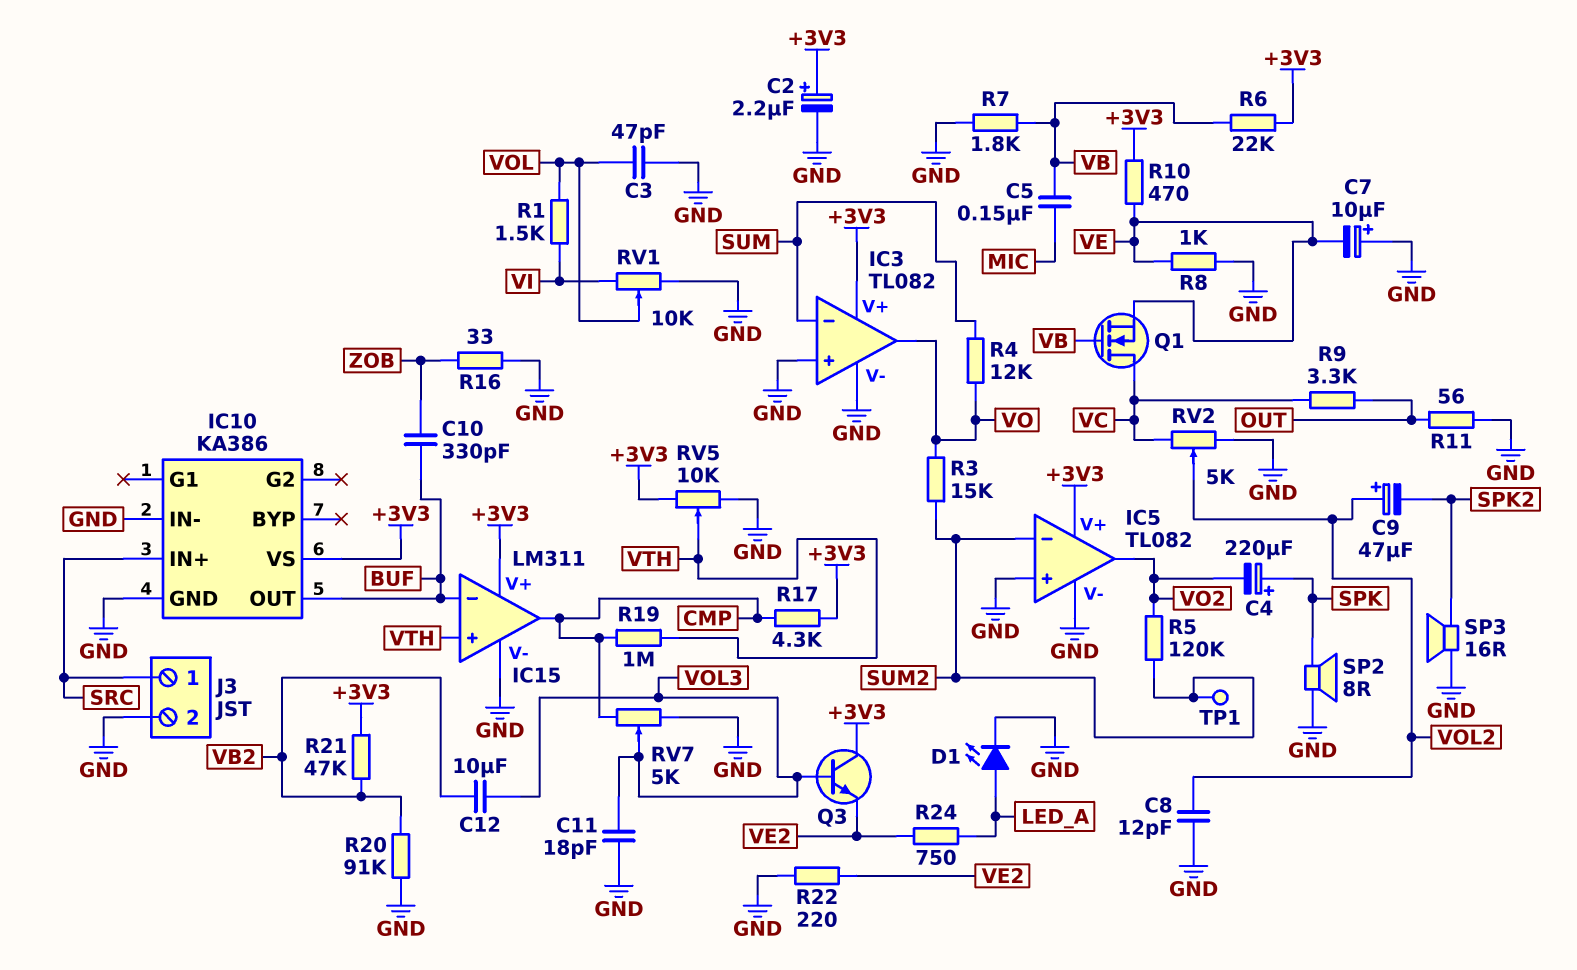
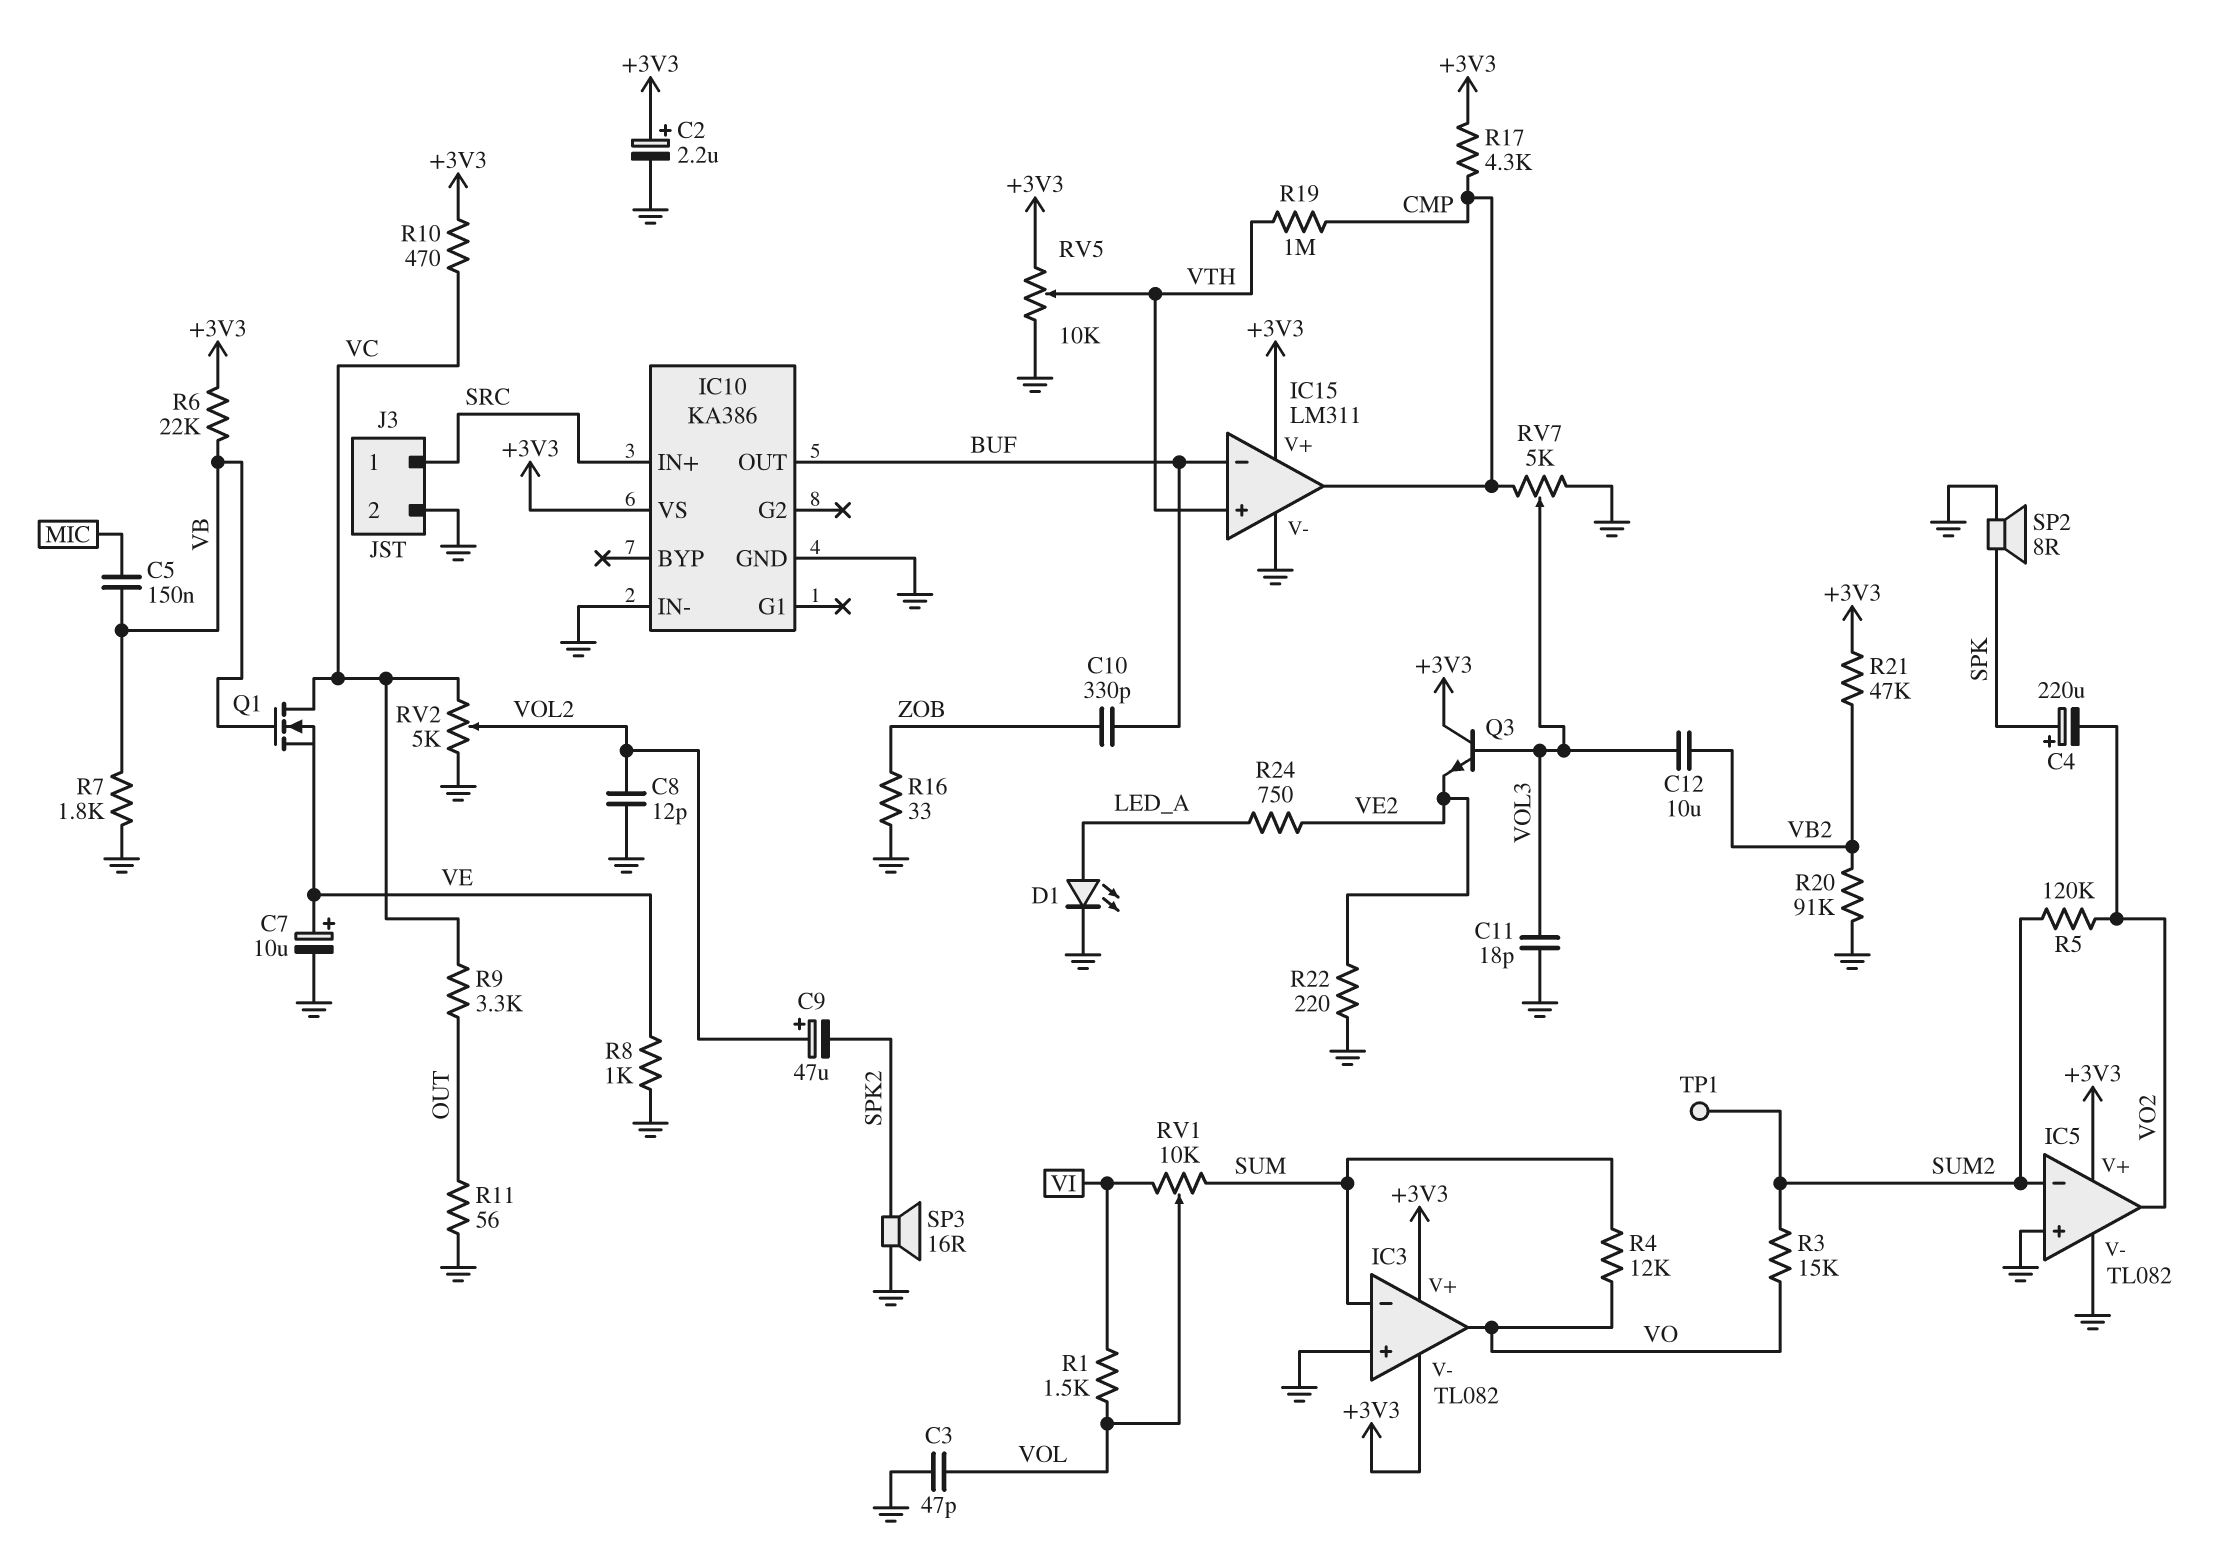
C7: 10uF (plus GND, minus VE) -> 10uF (plus VE, minus GND)
IC3 pin V-: GND -> +3V3
R10: 470 (+3V3, VE) -> 470 (+3V3, VC)
RV1: 10k (GND, VI, wiper VOL) -> 10k (SUM, VI, wiper VOL)

